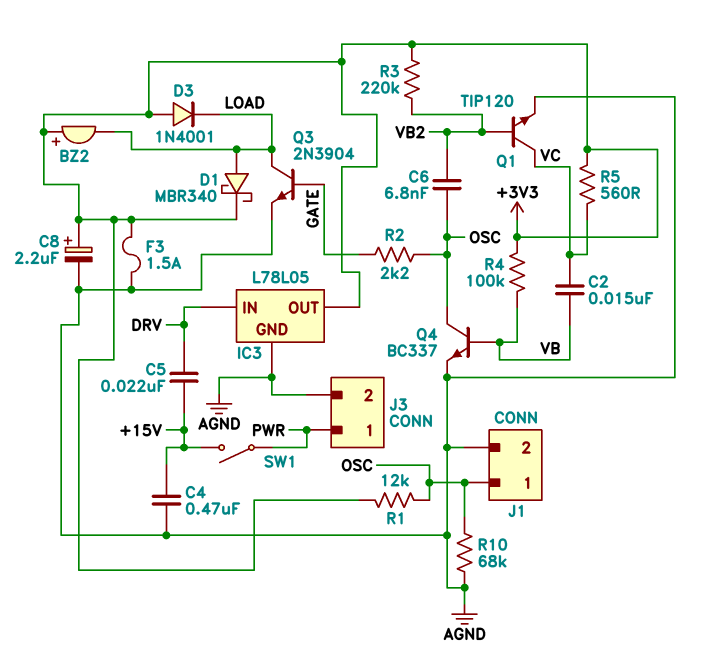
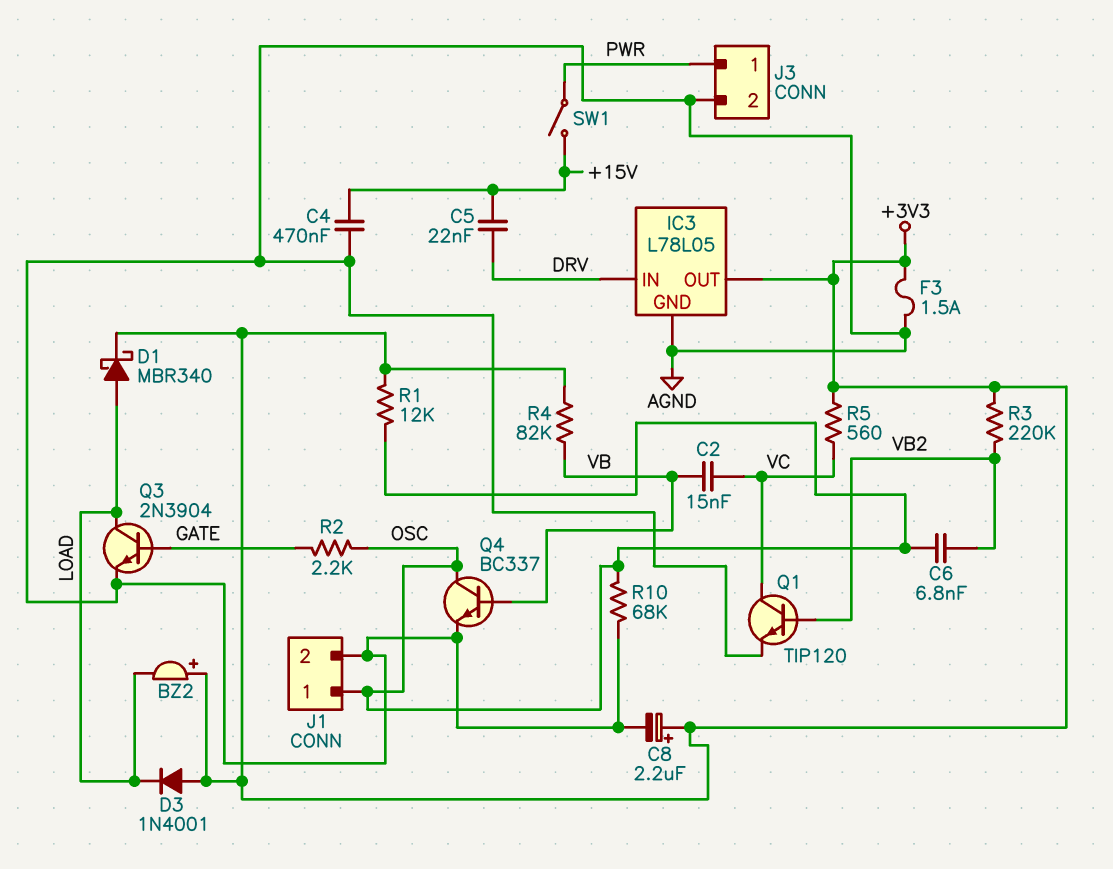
R4: 100k (+3V3, VB) -> 82k (+3V3, VB)

